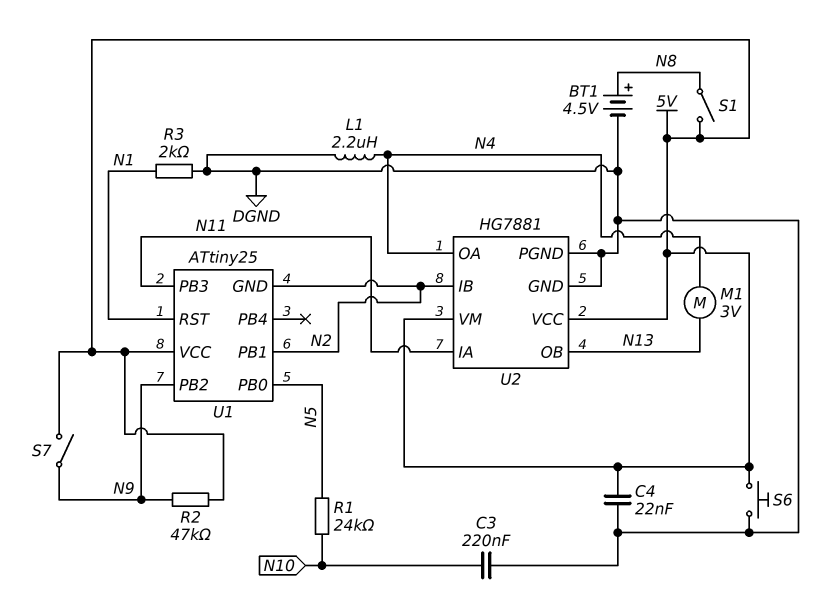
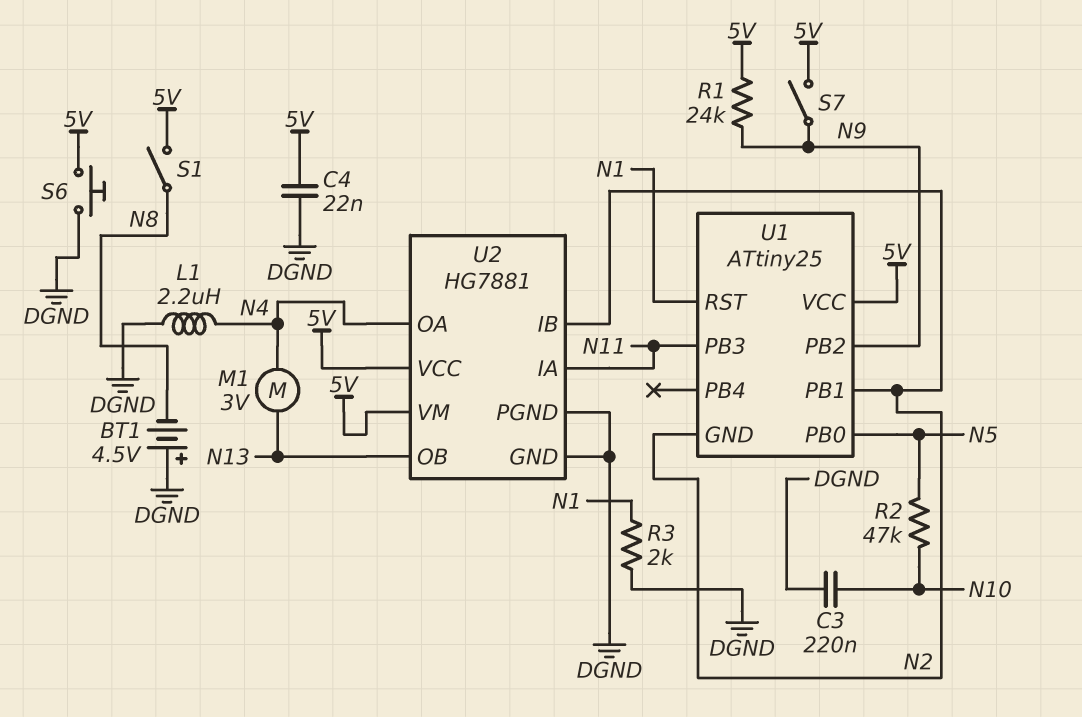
BT1: 4.5V (plus N8, minus DGND) -> 4.5V (plus DGND, minus N8)
R1: 24k (N5, N10) -> 24k (5V, N9)
R2: 47k (5V, N9) -> 47k (N5, N10)

